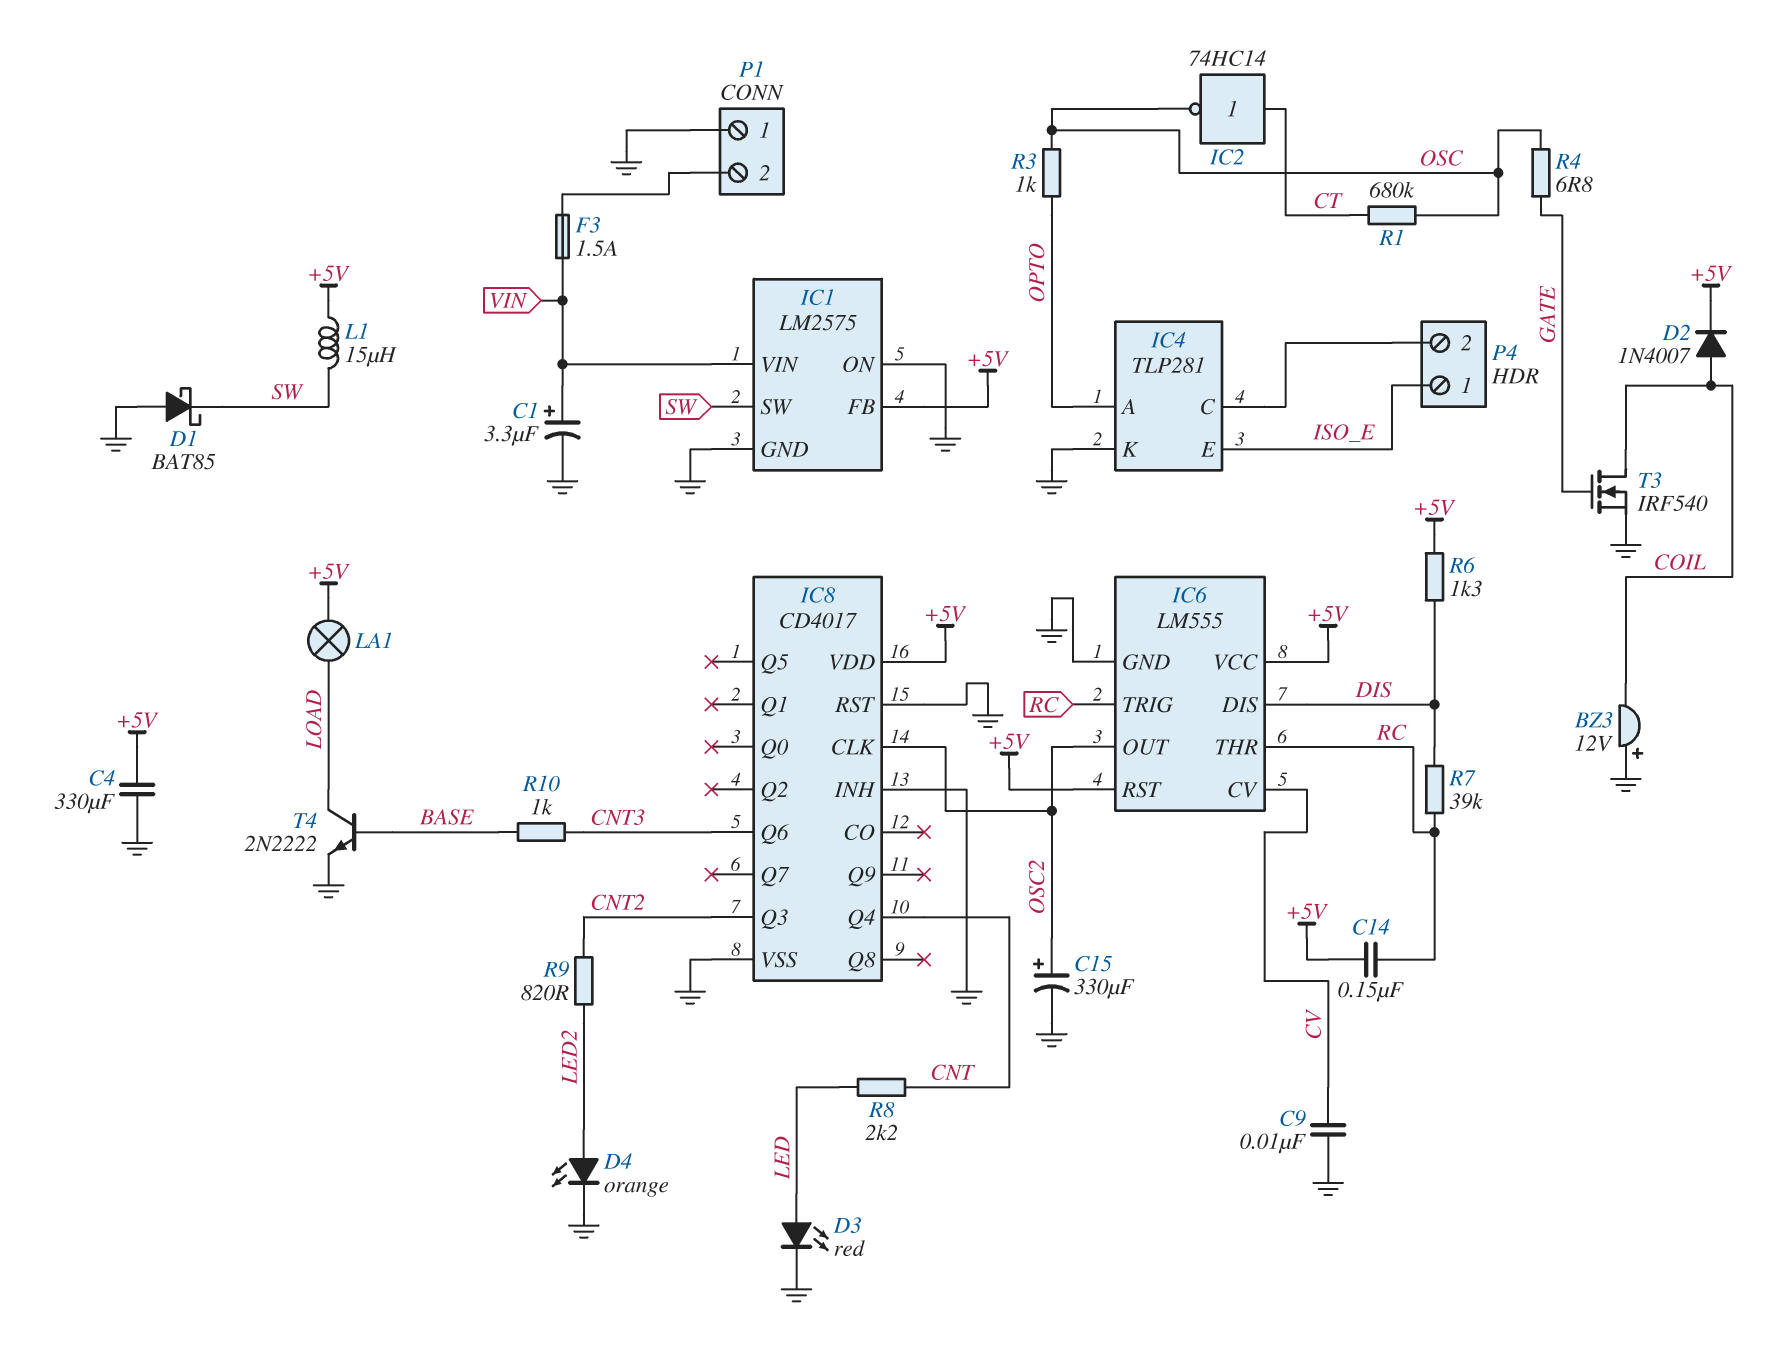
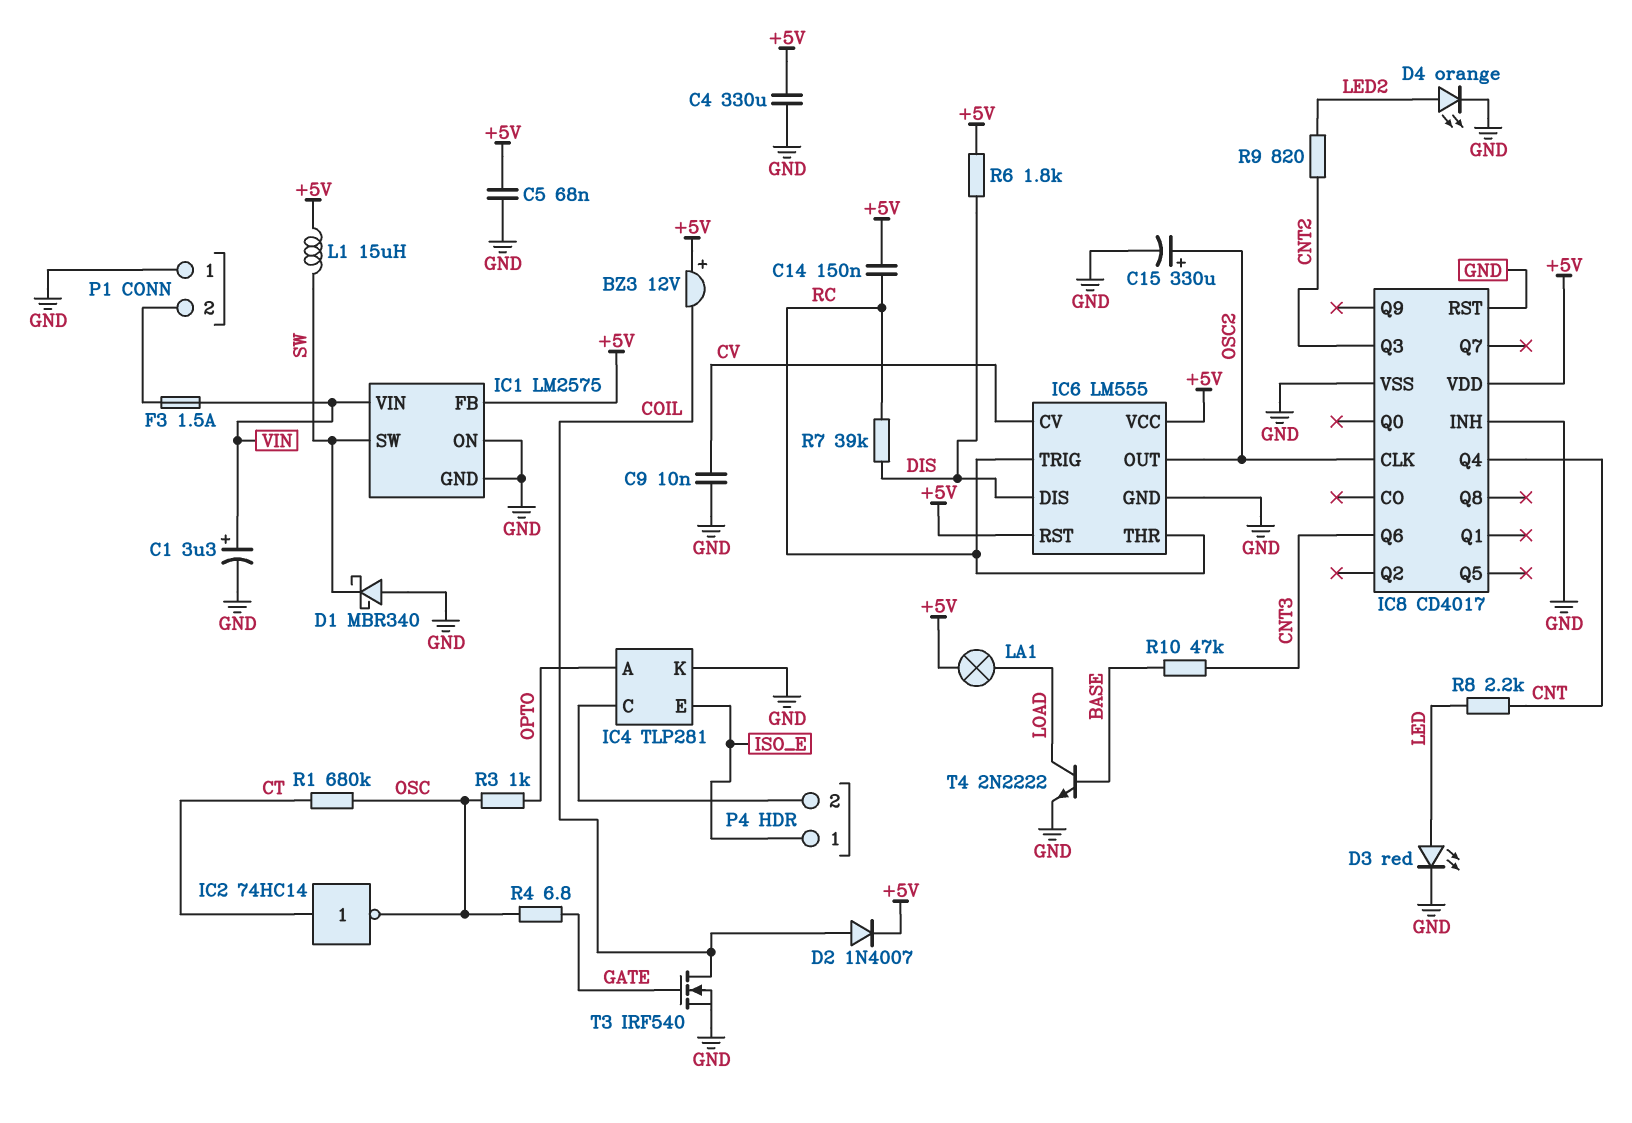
BZ3: buzzer 12V (plus GND, minus COIL) -> buzzer 12V (plus +5V, minus COIL)
C5: none -> 68nF (+5V, GND)
D1: schottky BAT85 (A GND, K SW) -> schottky MBR340 (A GND, K SW)
R6: 1.3k (+5V, DIS) -> 1.8k (+5V, DIS)
R10: 1k (BASE, CNT3) -> 47k (BASE, CNT3)

